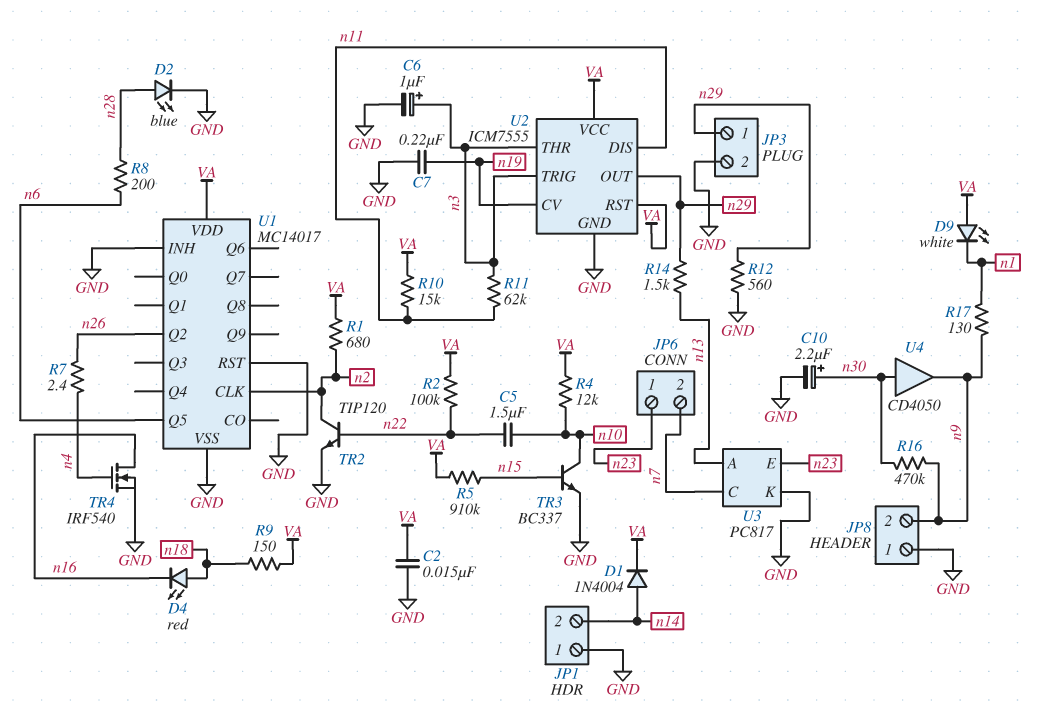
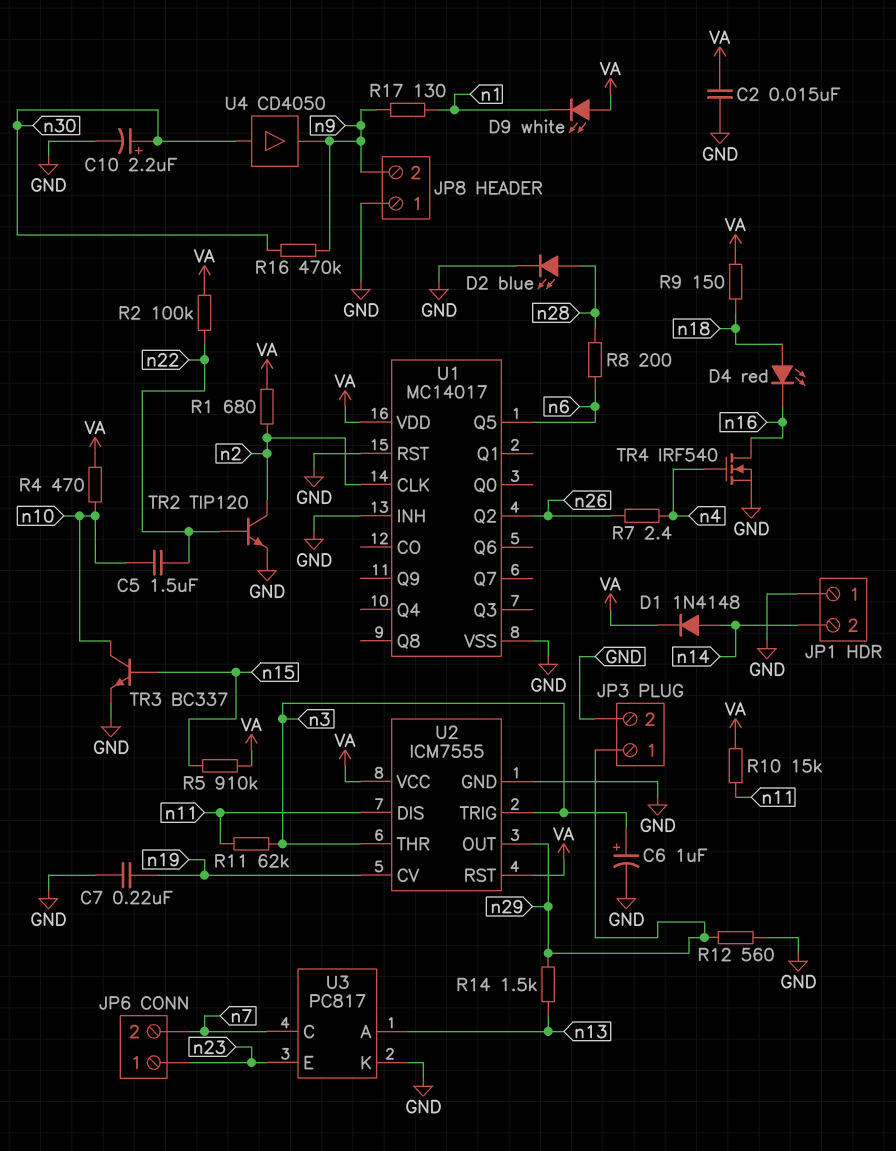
D1: diode 1N4004 (A n14, K VA) -> diode 1N4148 (A n14, K VA)
R4: 12k (VA, n10) -> 470 (VA, n10)

